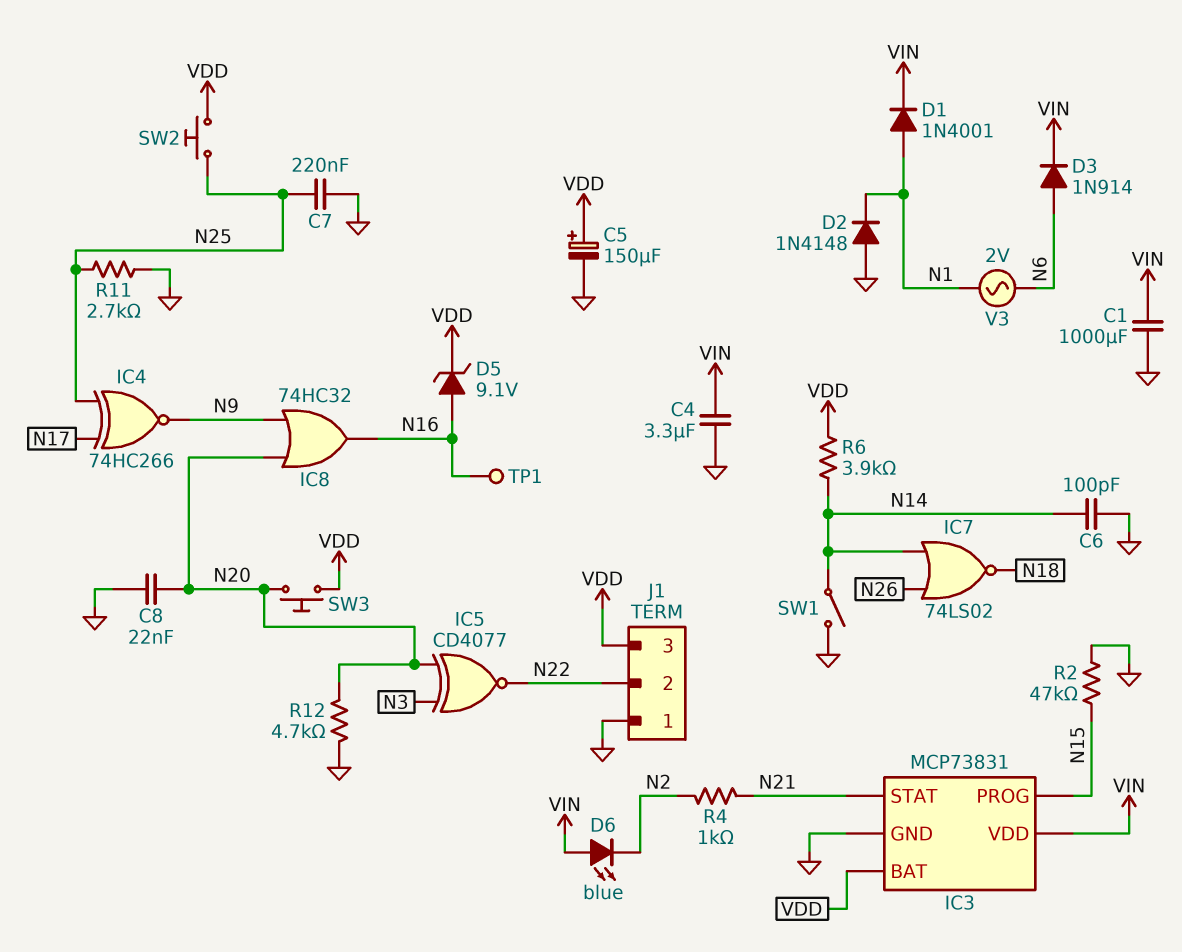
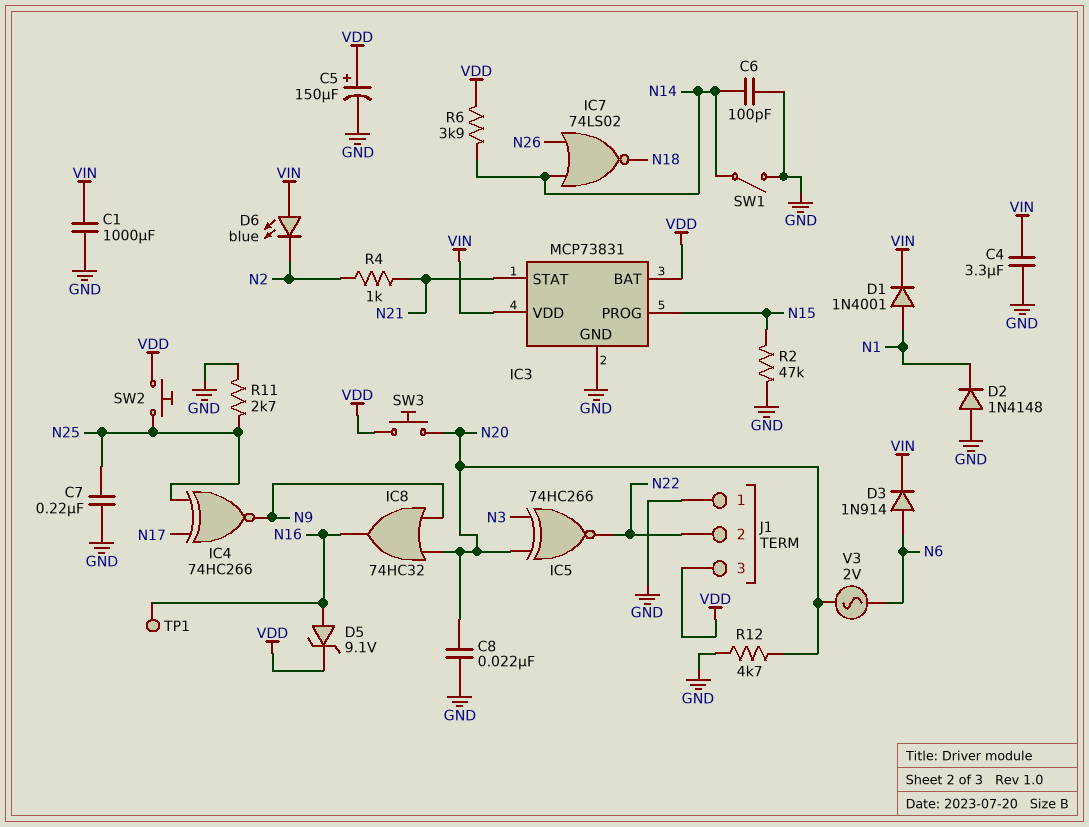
IC5: XNOR CD4077 (in N3, in N20, out N22) -> XNOR 74HC266 (in N3, in N20, out N22)
V3: AC 2V (N1, N6) -> AC 2V (N6, N20)

